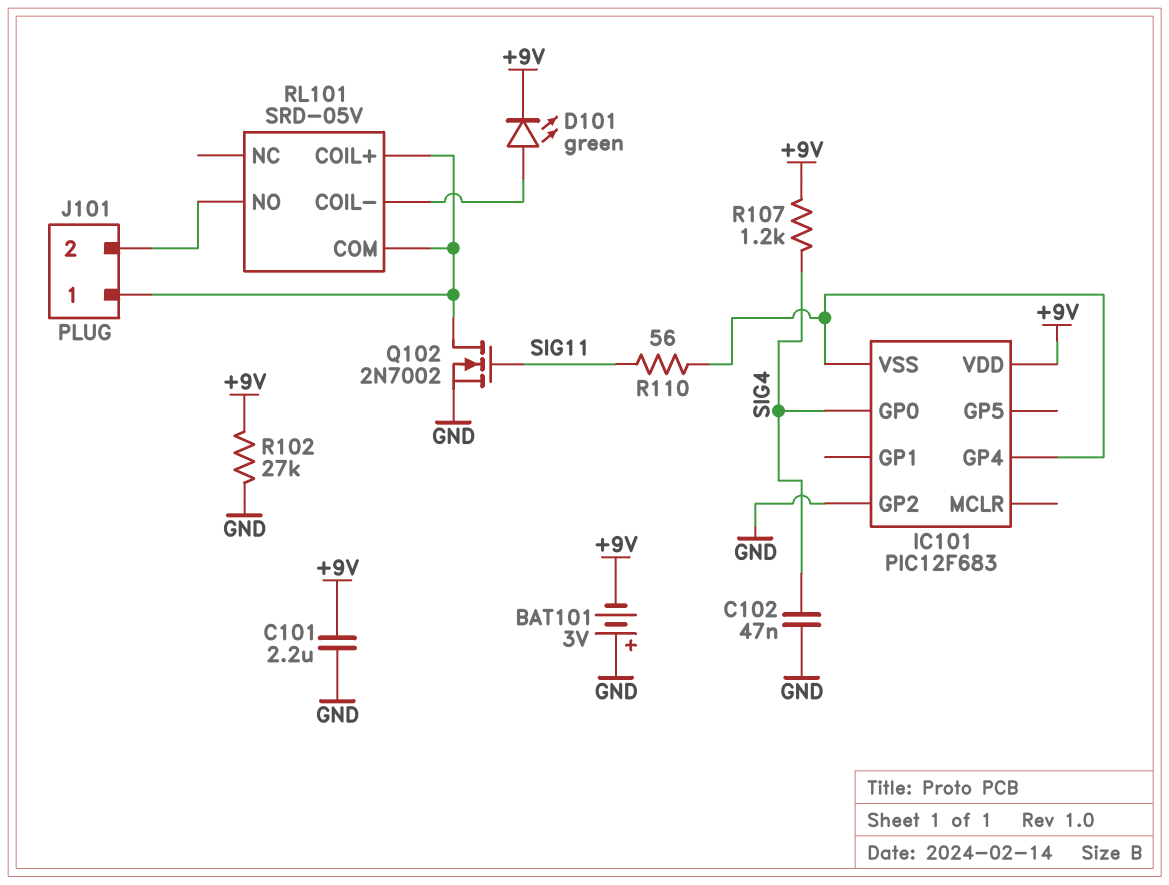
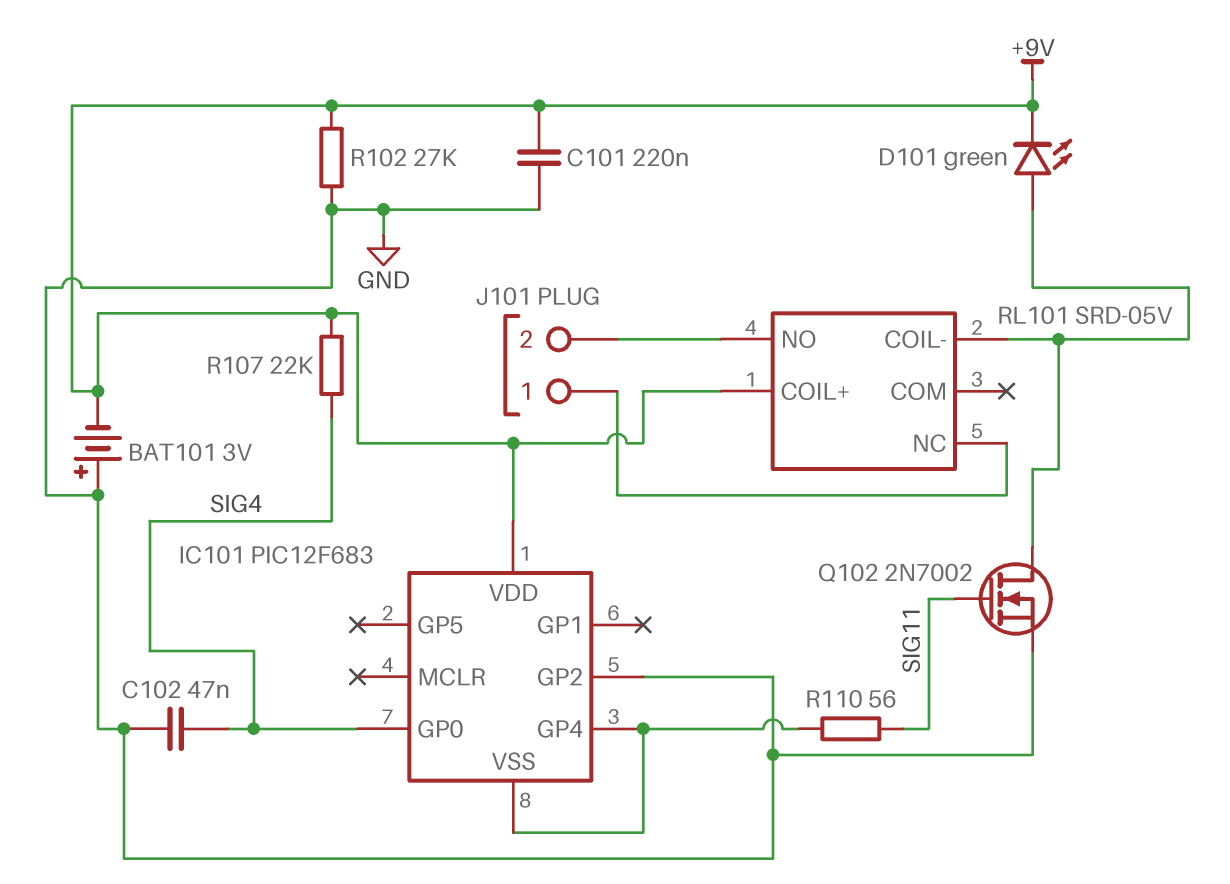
C101: 2.2uF (+9V, GND) -> 220nF (+9V, GND)
Q102: NMOS 2N7002 (G SIG11, D J101/1, S GND) -> NMOS 2N7002 (G SIG11, D RL101/COIL-, S GND)
R107: 1.2k (+9V, SIG4) -> 22k (+9V, SIG4)
RL101 pin COIL+: J101/1 -> +9V
RL101 pin COM: J101/1 -> none
RL101 pin NC: none -> J101/1

